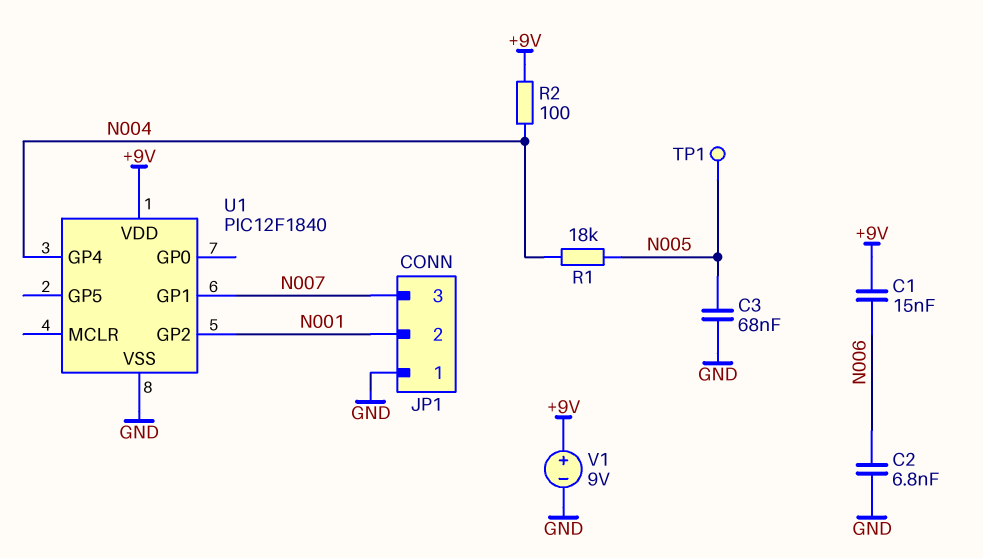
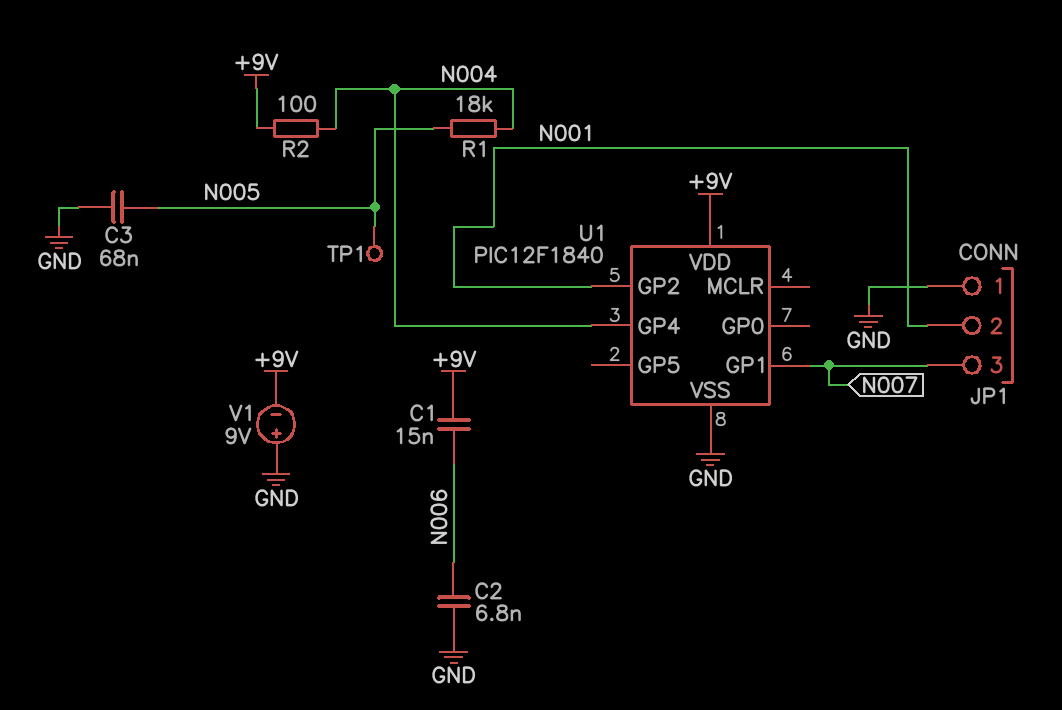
V1: 9V (plus +9V, minus GND) -> 9V (plus GND, minus +9V)

